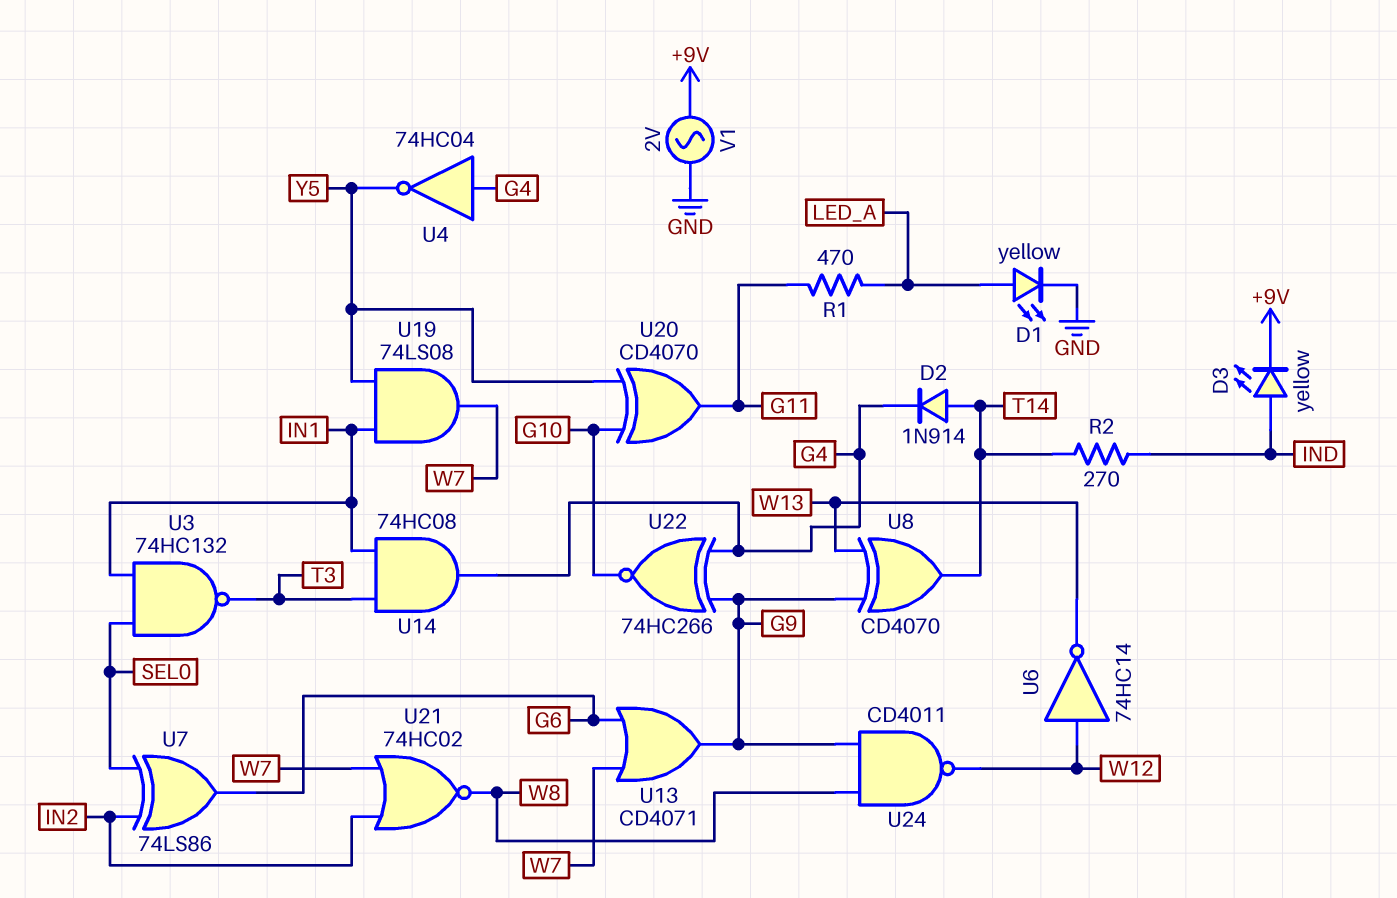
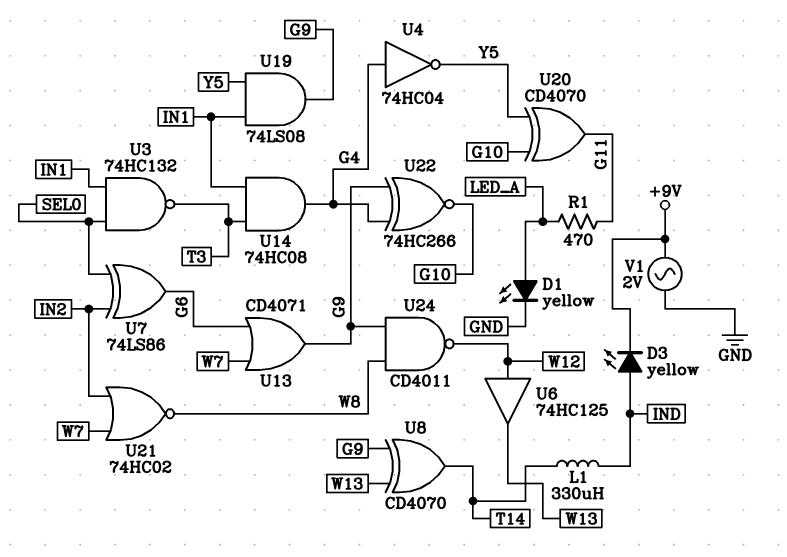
D2: diode 1N914 (A T14, K G4) -> none
L1: none -> 330uH (IND, T14)
R2: 270 (IND, T14) -> none
U6: NOT 74HC14 (in W12, out W13) -> buffer 74HC125 (in W12, out W13)
U19: AND 74LS08 (in IN1, in Y5, out W7) -> AND 74LS08 (in IN1, in Y5, out G9)

